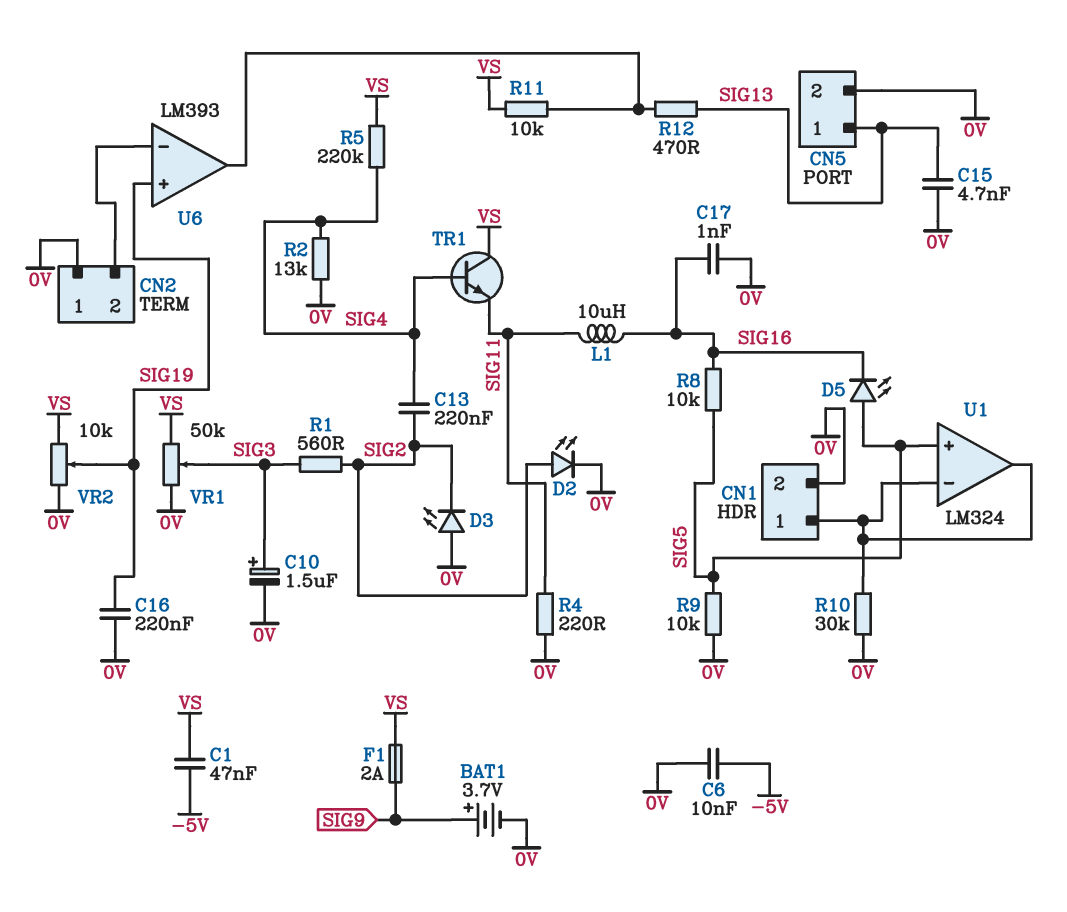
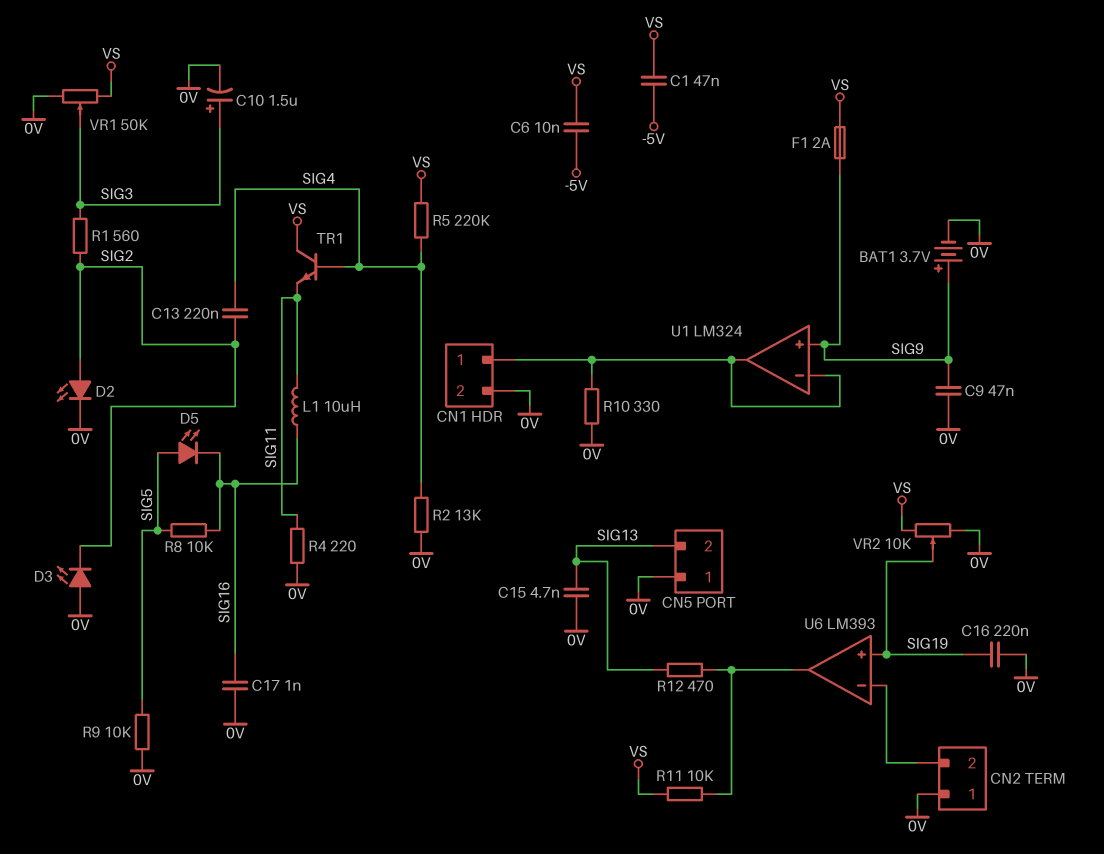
C6: 10nF (-5V, 0V) -> 10nF (-5V, VS)
C9: none -> 47nF (0V, SIG9)
CN5 pin 1: SIG13 -> 0V
CN5 pin 2: 0V -> SIG13
R10: 30k (0V, CN1/1) -> 330 (0V, CN1/1)
U1 pin in+: SIG5 -> SIG9

